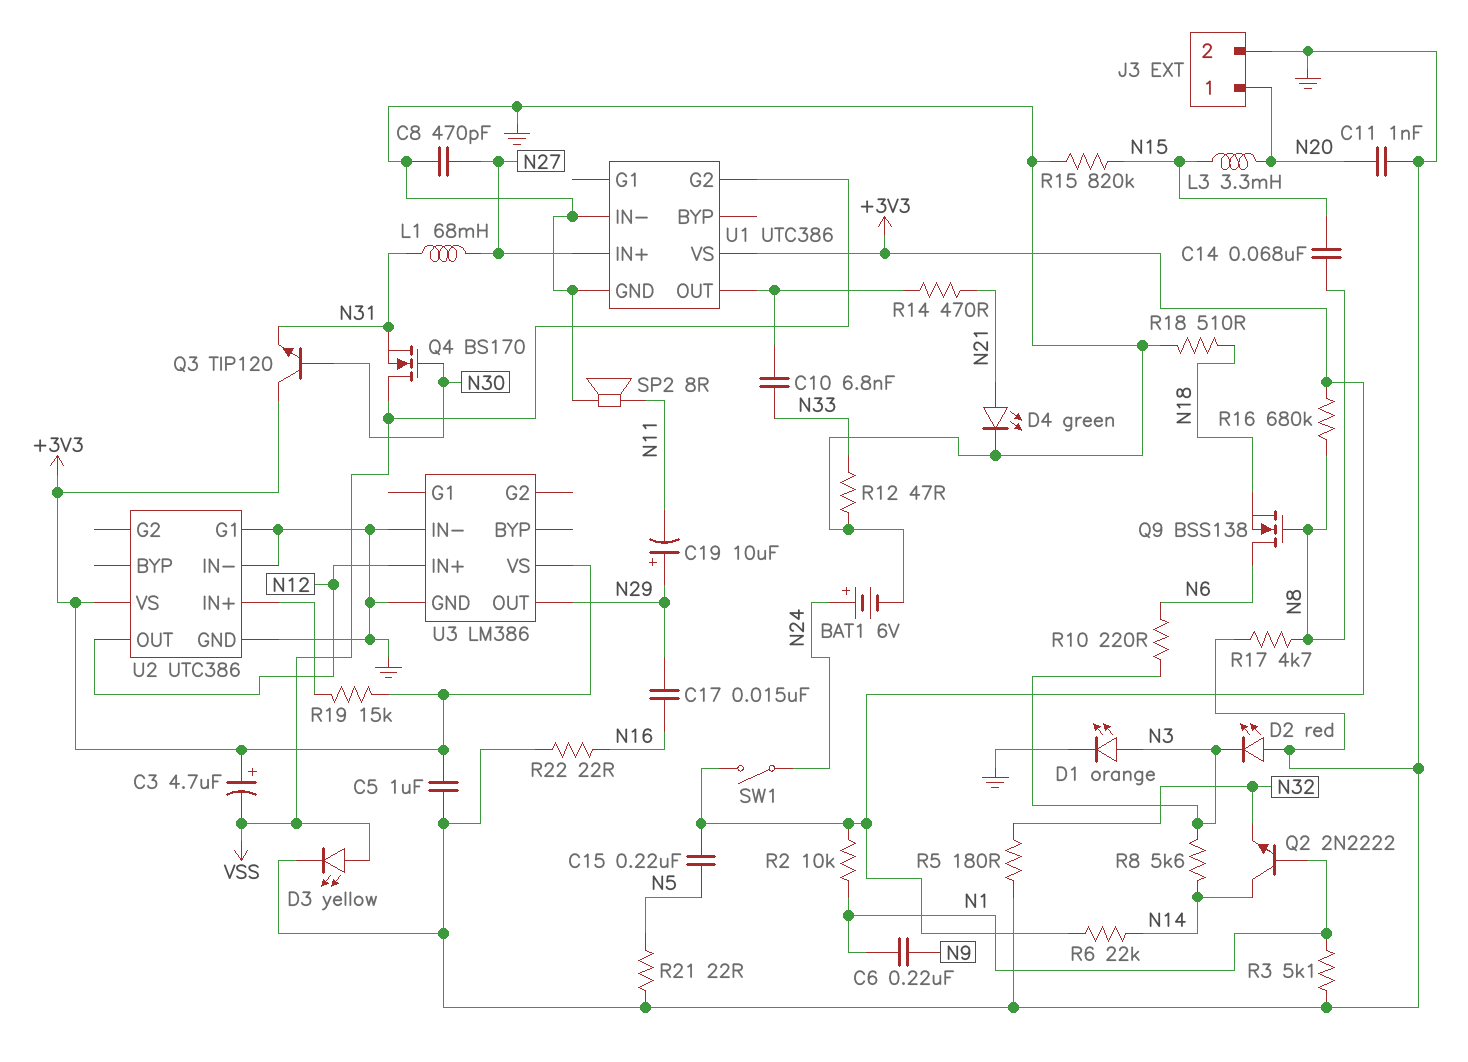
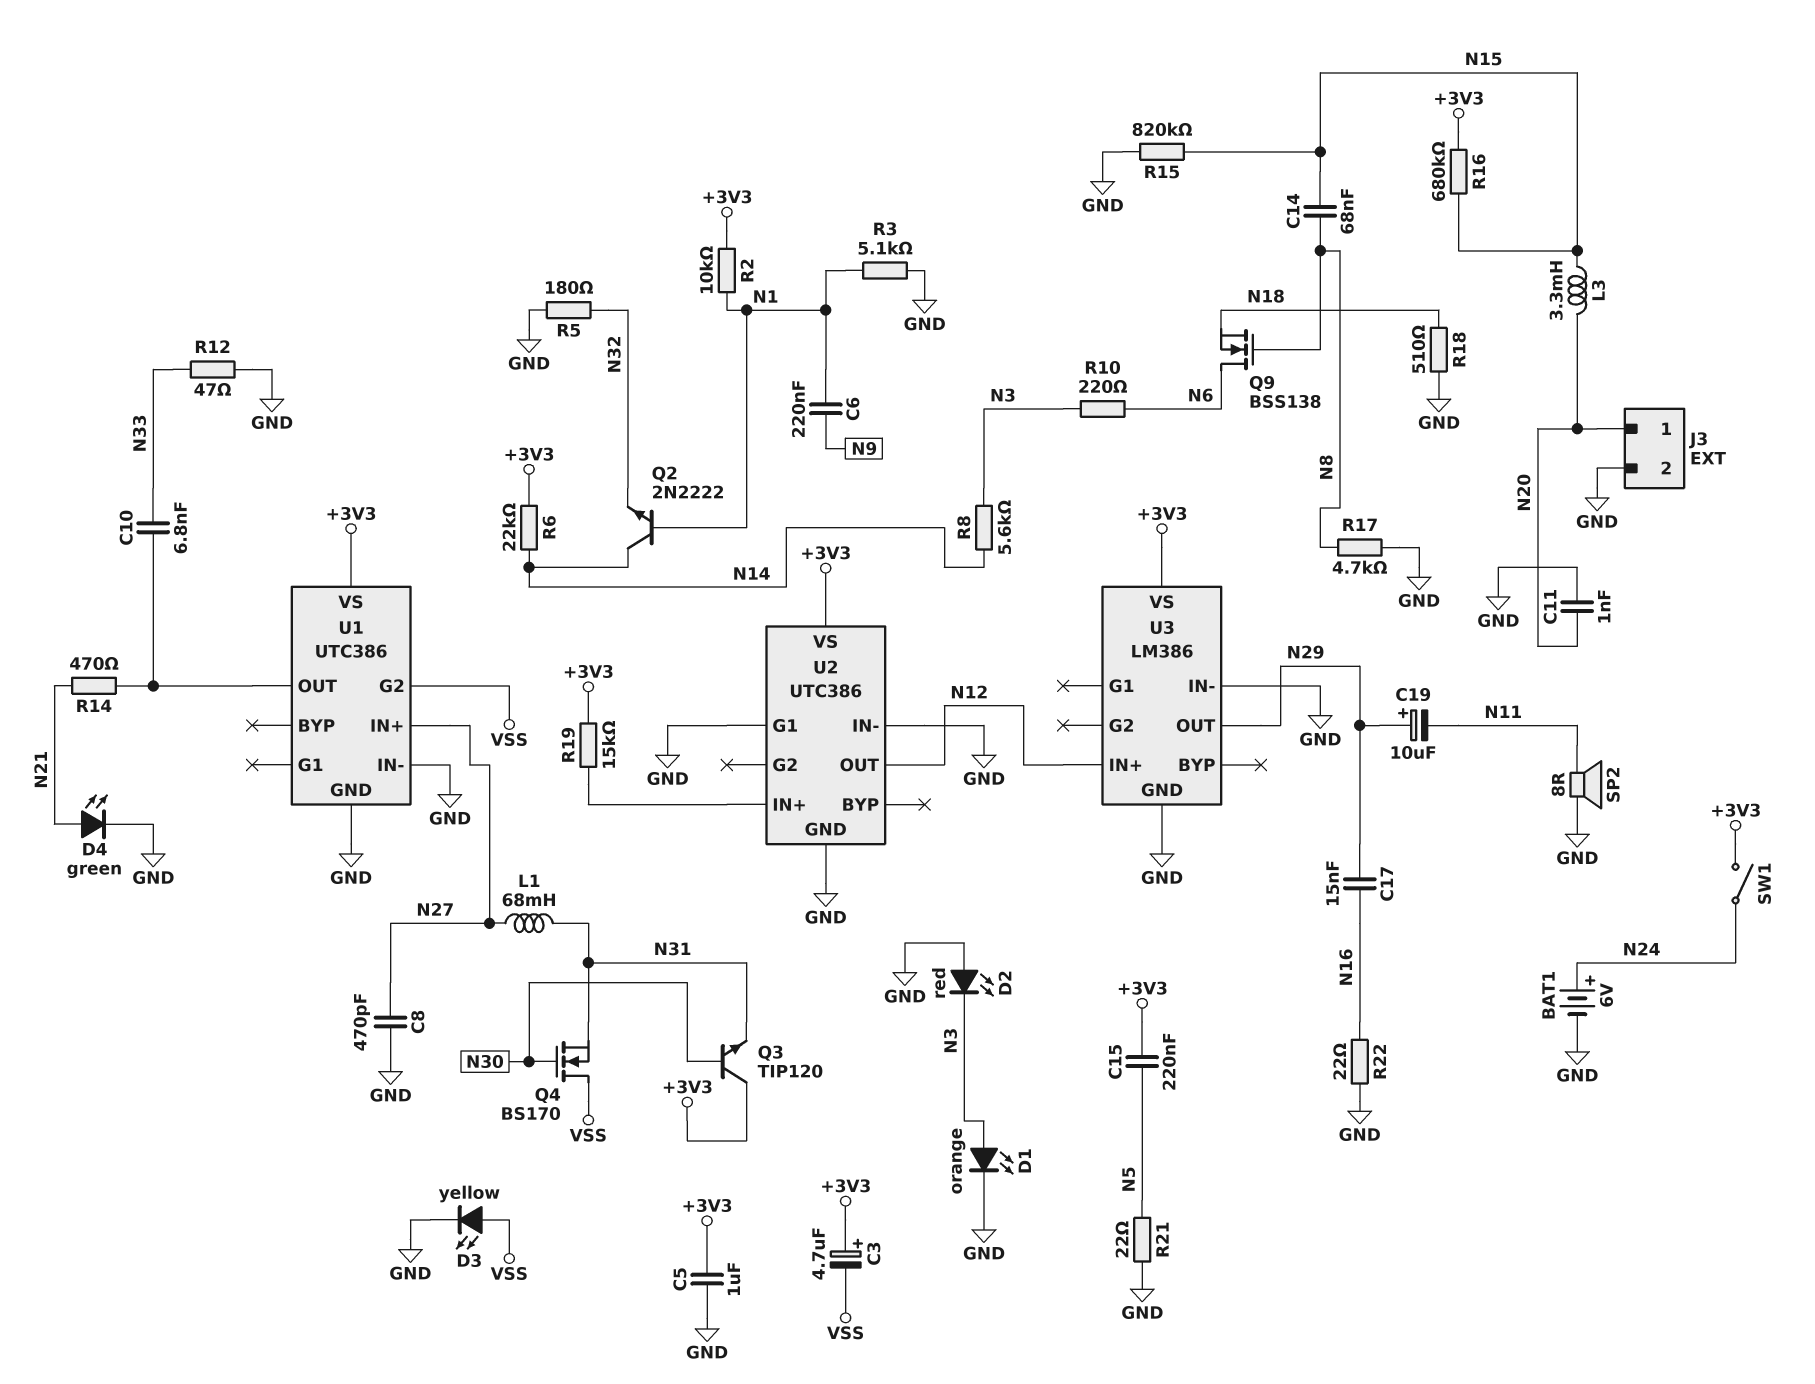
R16: 680k (+3V3, N8) -> 680k (+3V3, N15)

